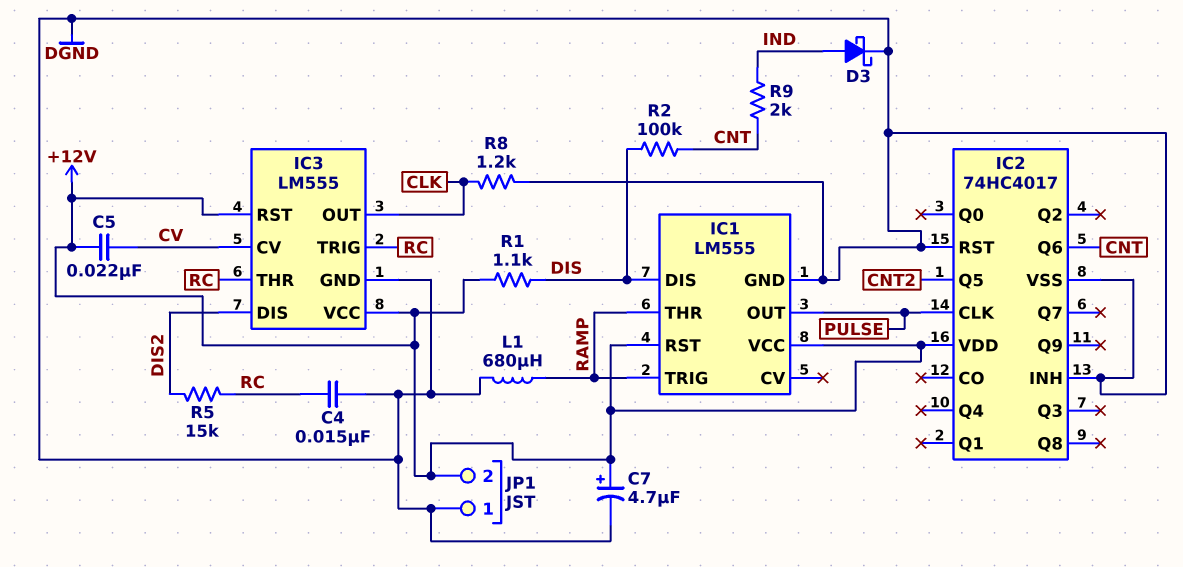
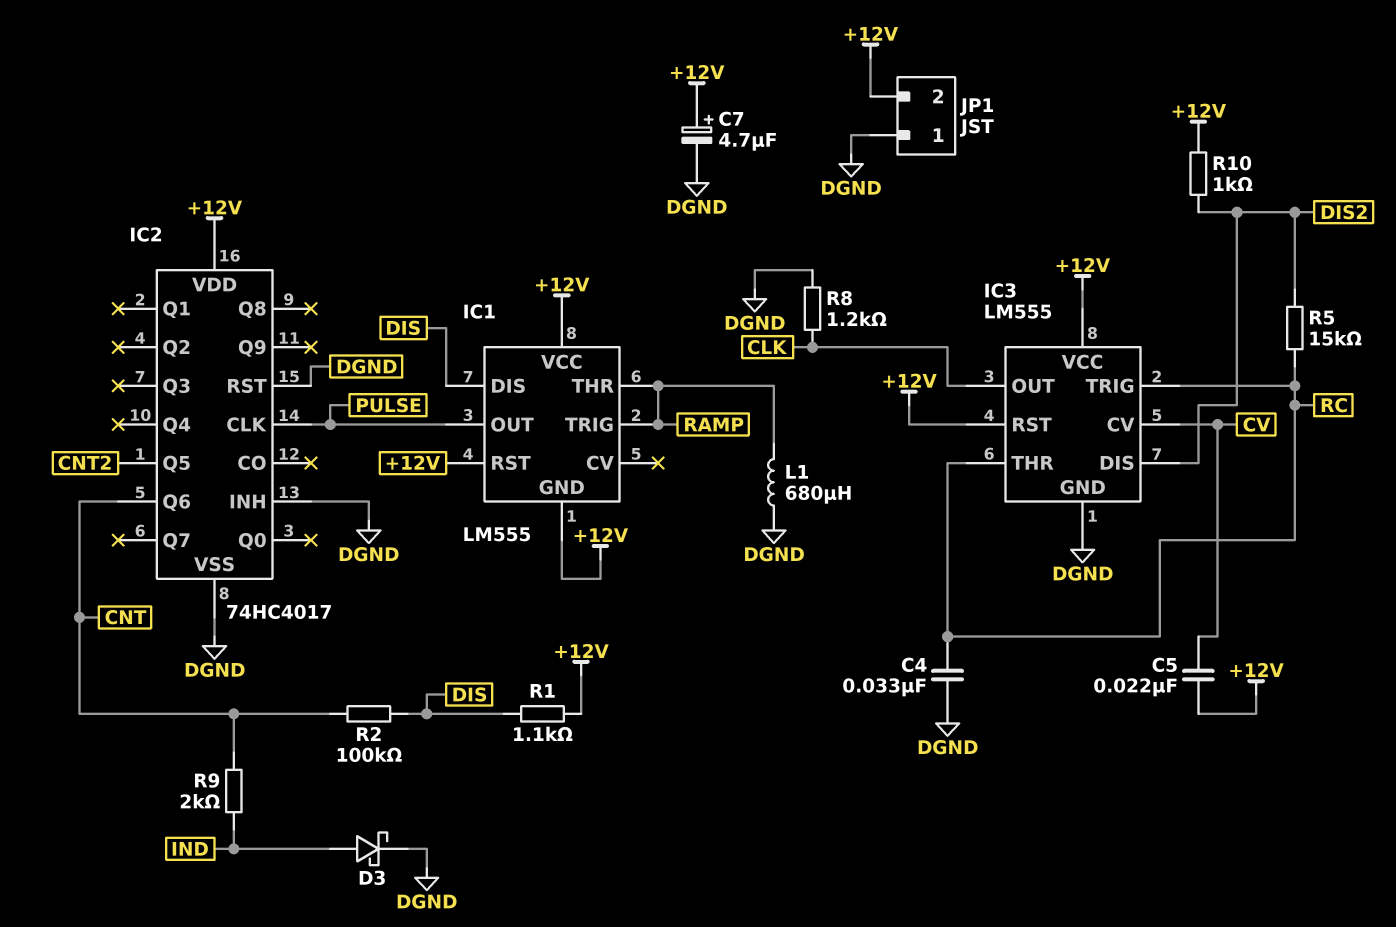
C4: 15nF (DGND, RC) -> 33nF (DGND, RC)
IC1 pin GND: DGND -> +12V
R10: none -> 1k (+12V, DIS2)

